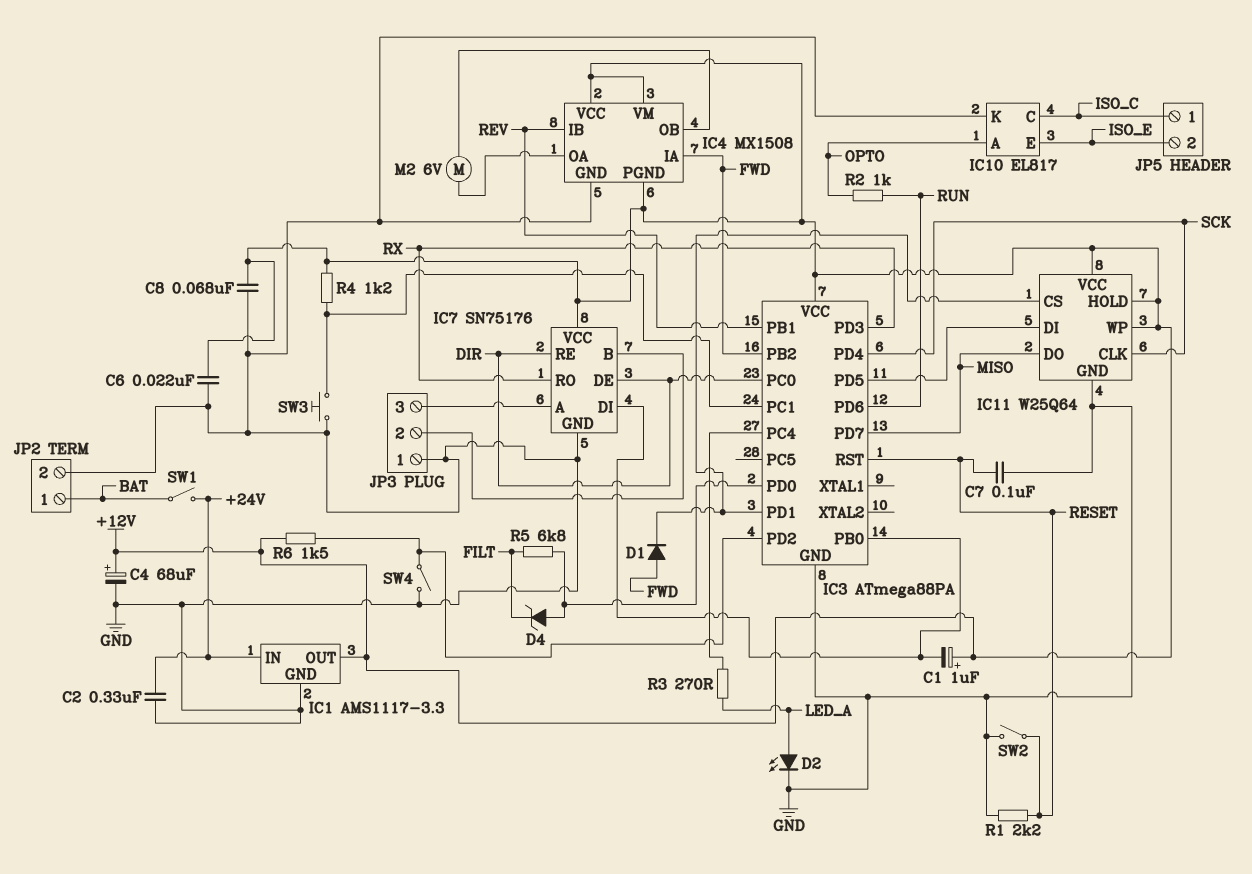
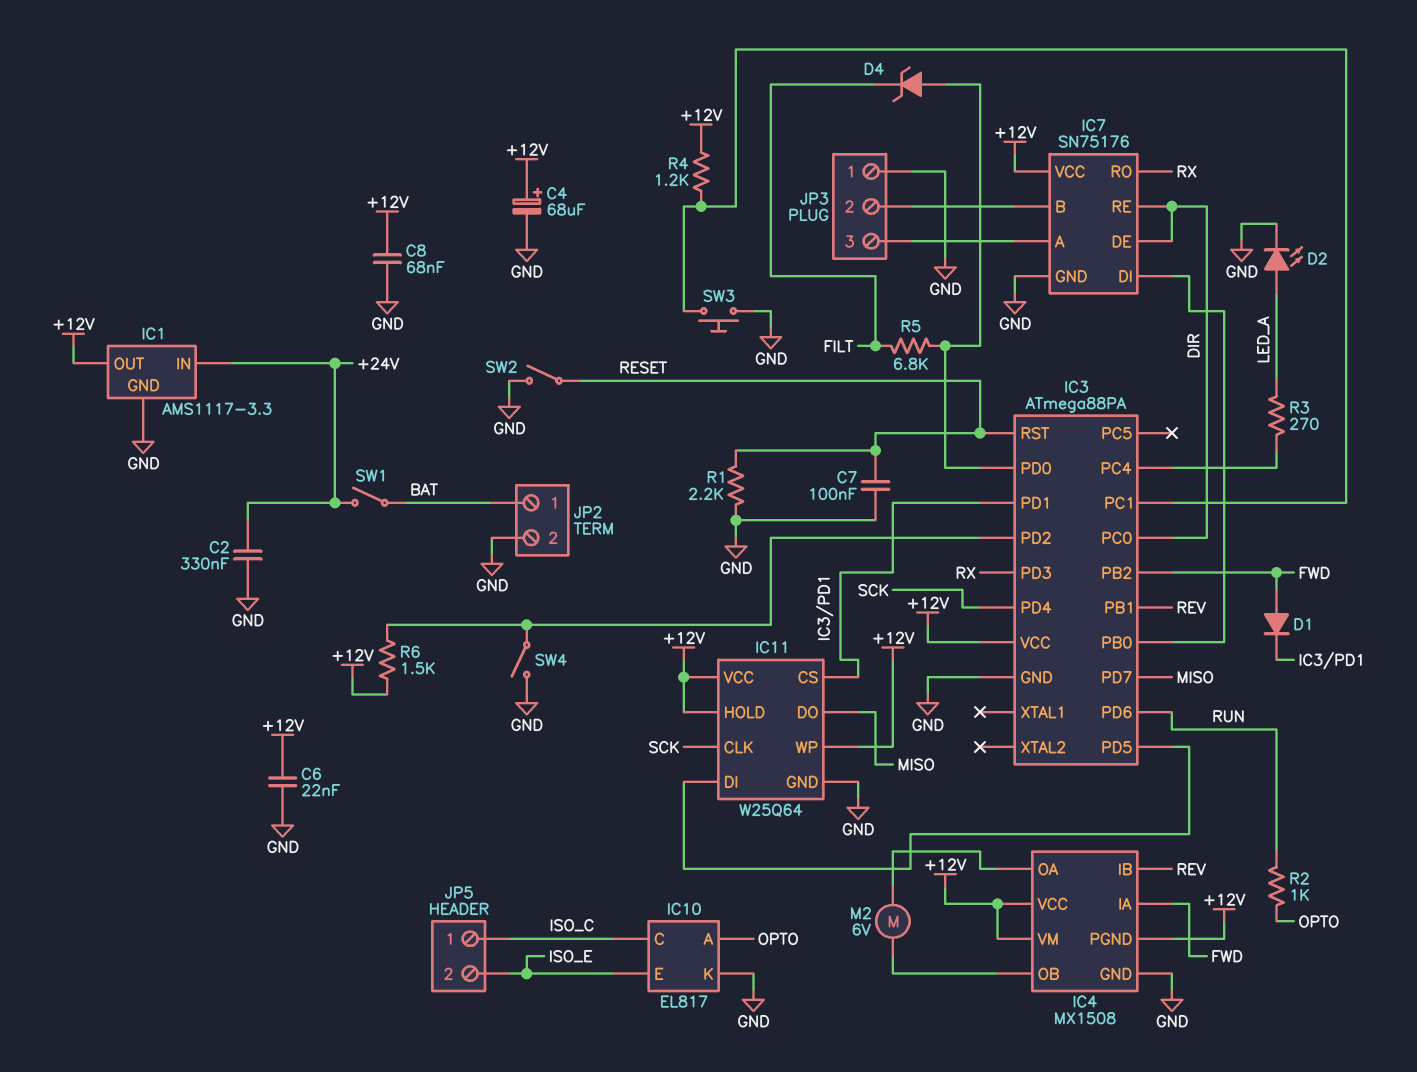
C1: 1uF (plus +12V, minus IC3/PB0) -> none

